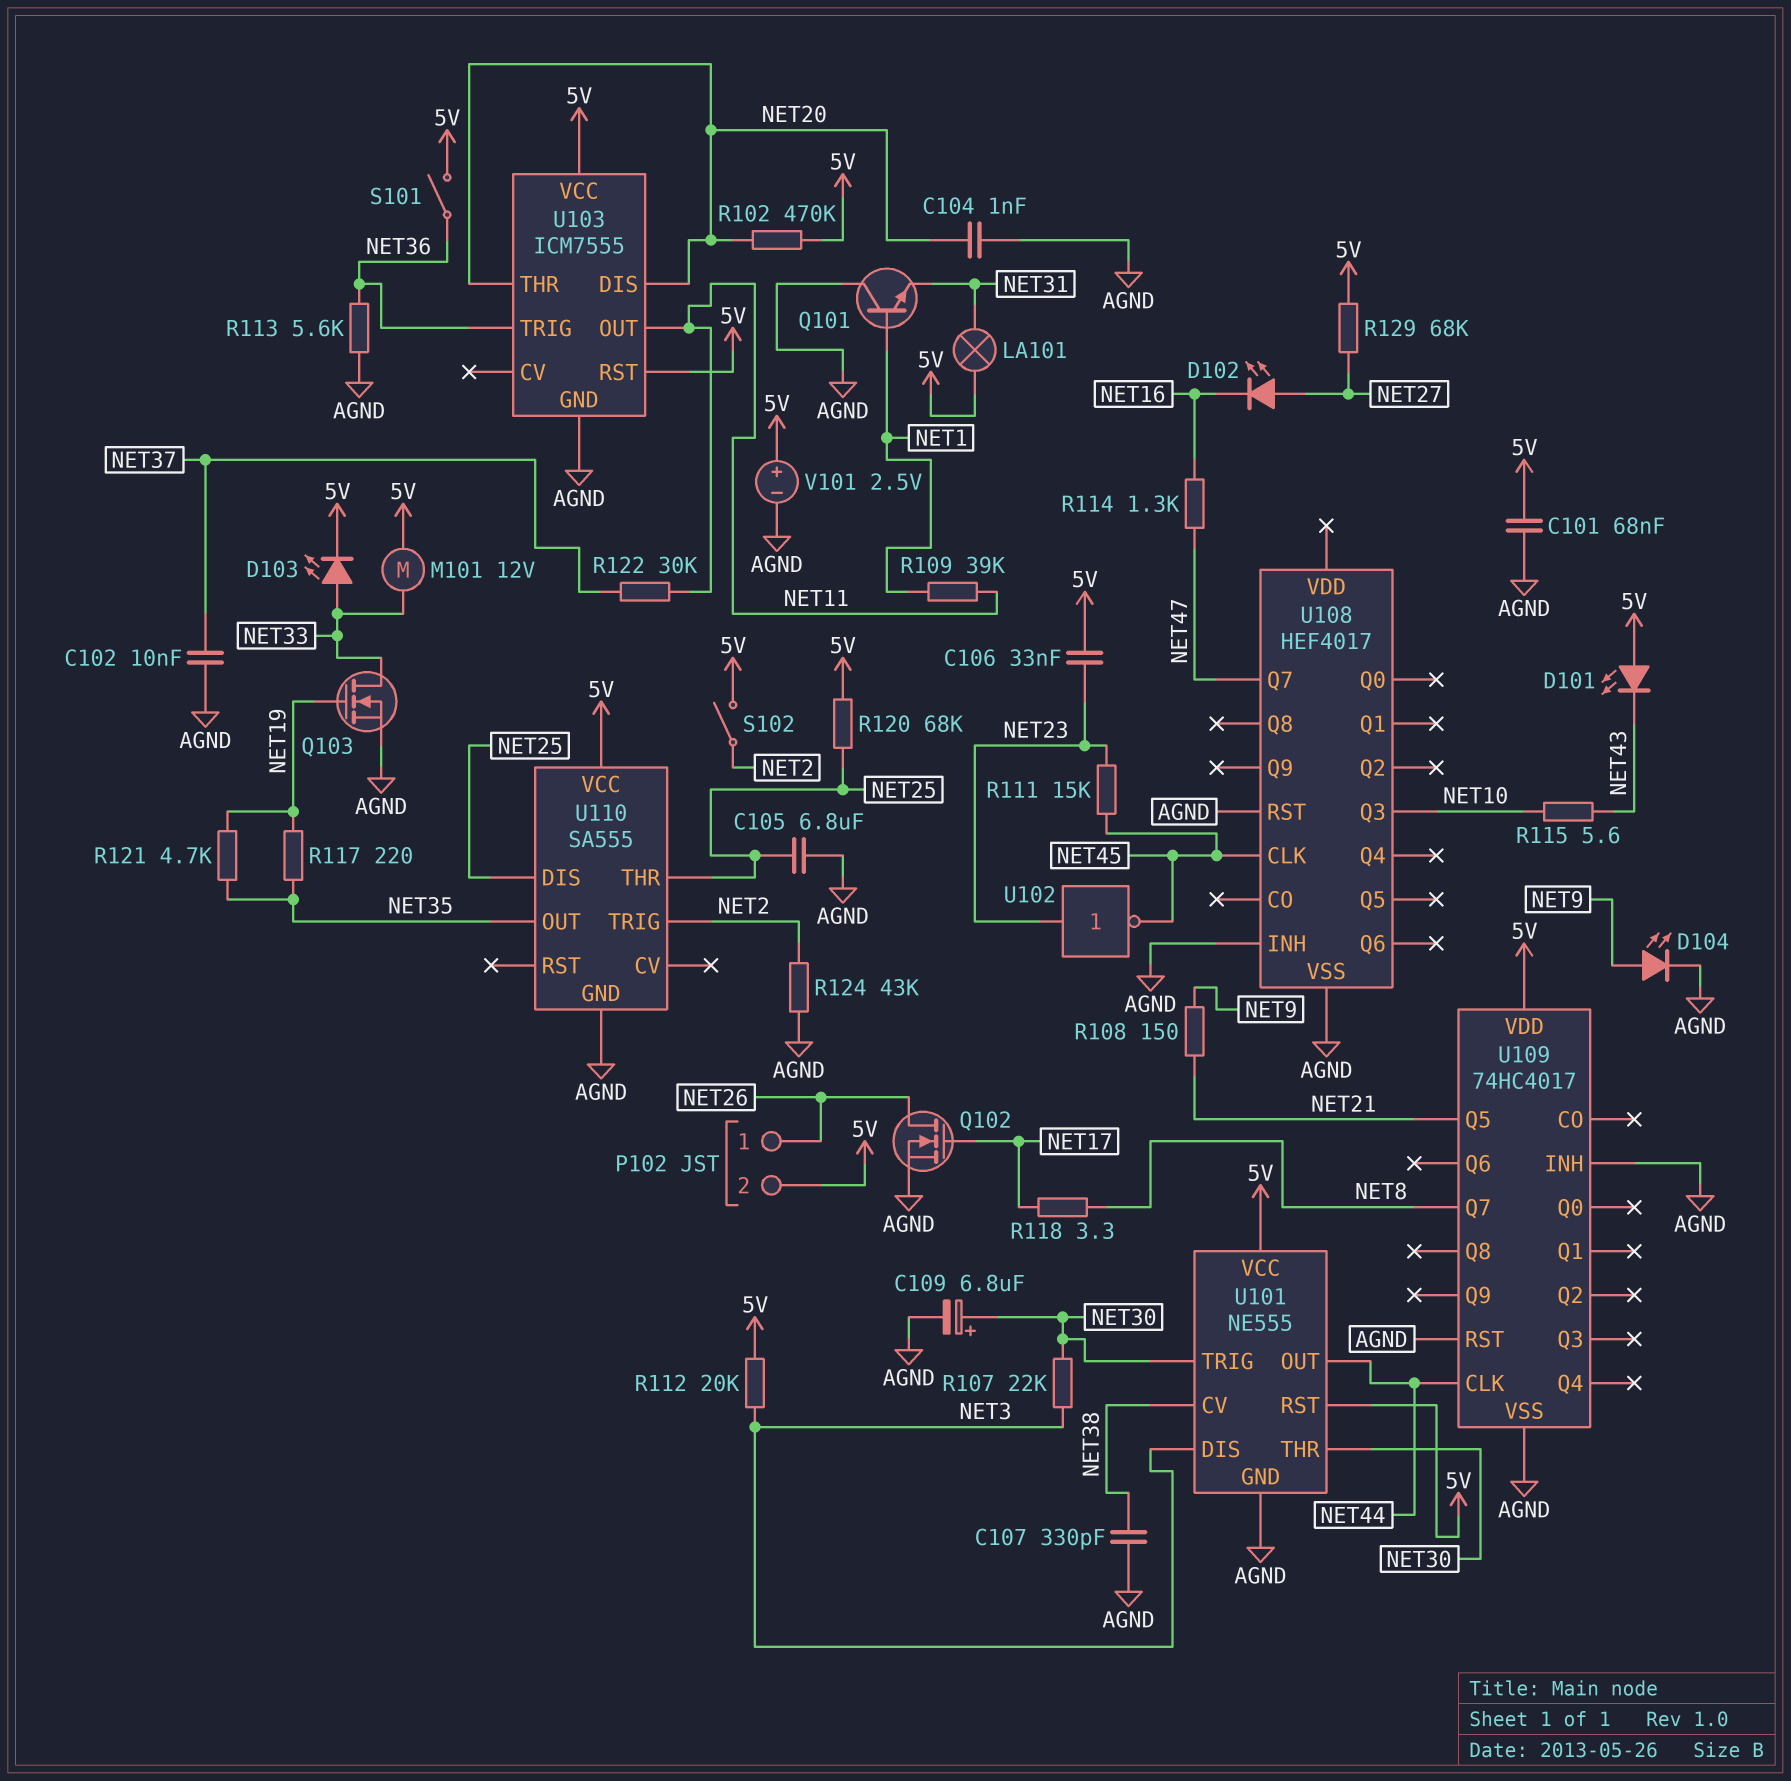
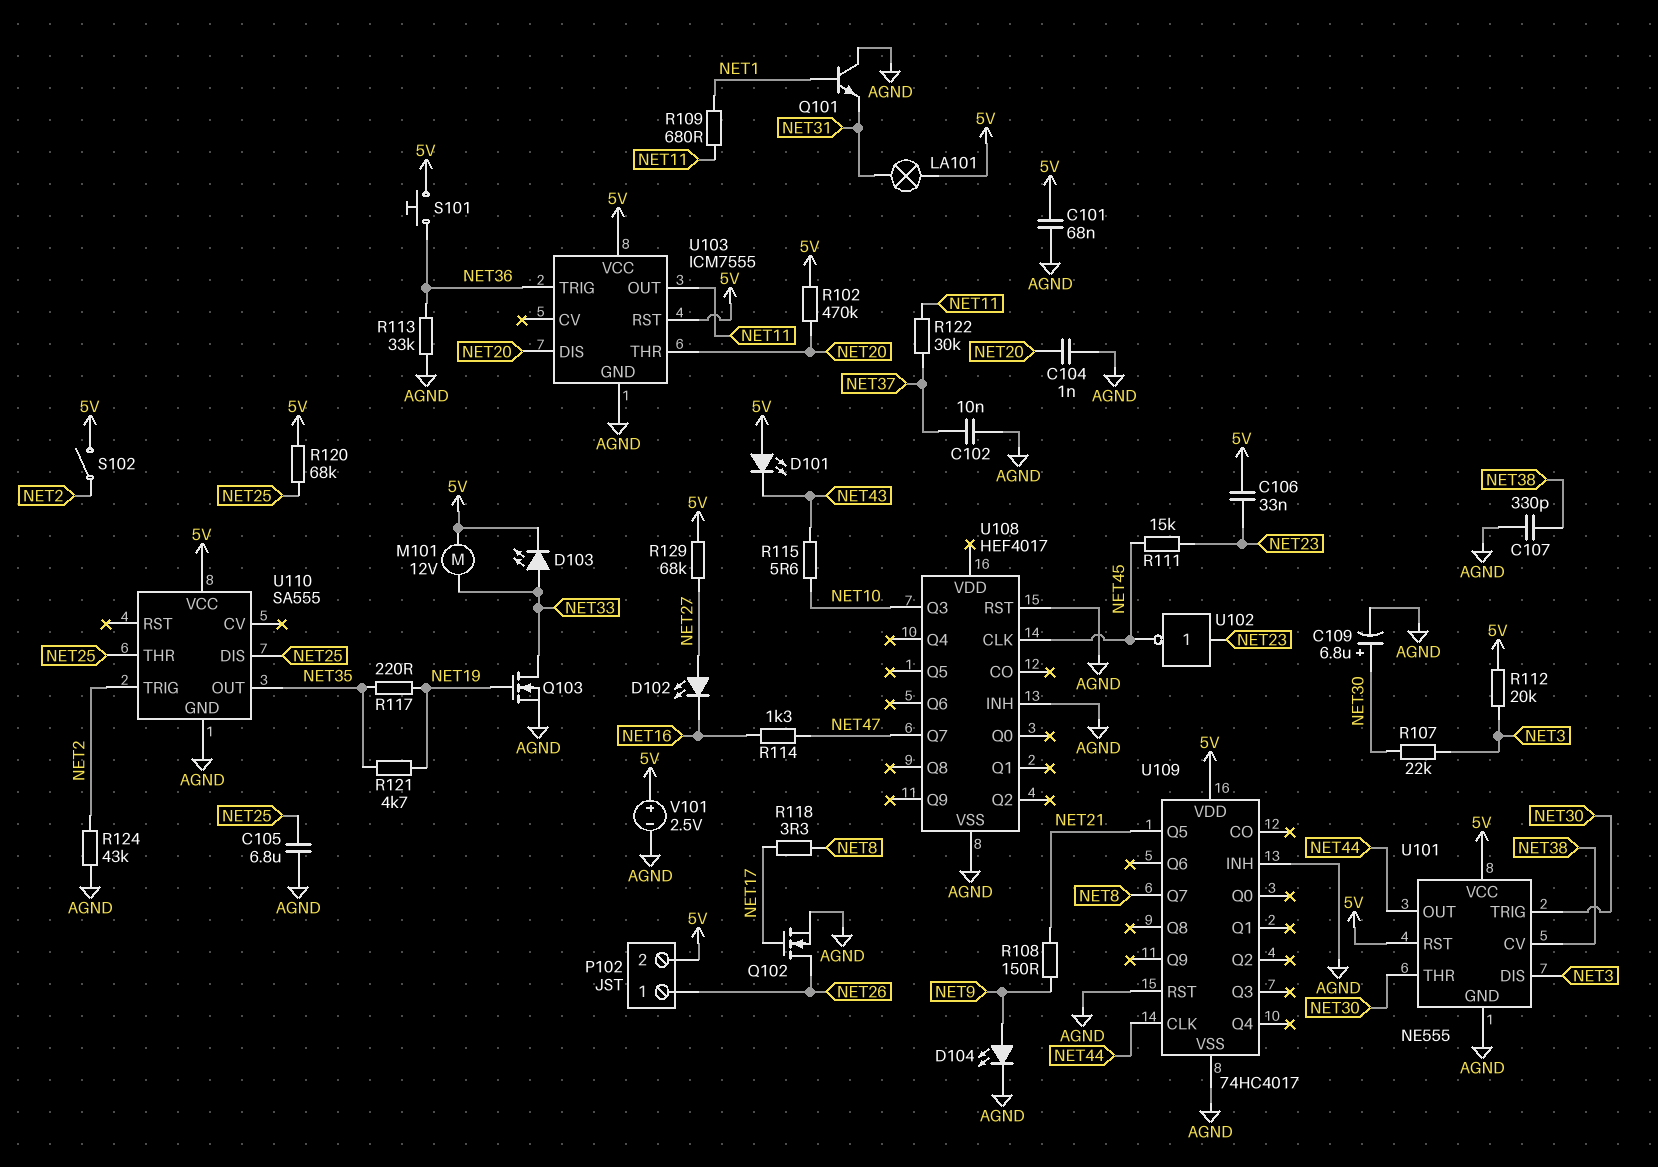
R109: 39k (NET1, NET11) -> 680 (NET1, NET11)
R113: 5.6k (AGND, NET36) -> 33k (AGND, NET36)
S101: switch (5V, NET36) -> button (5V, NET36)

